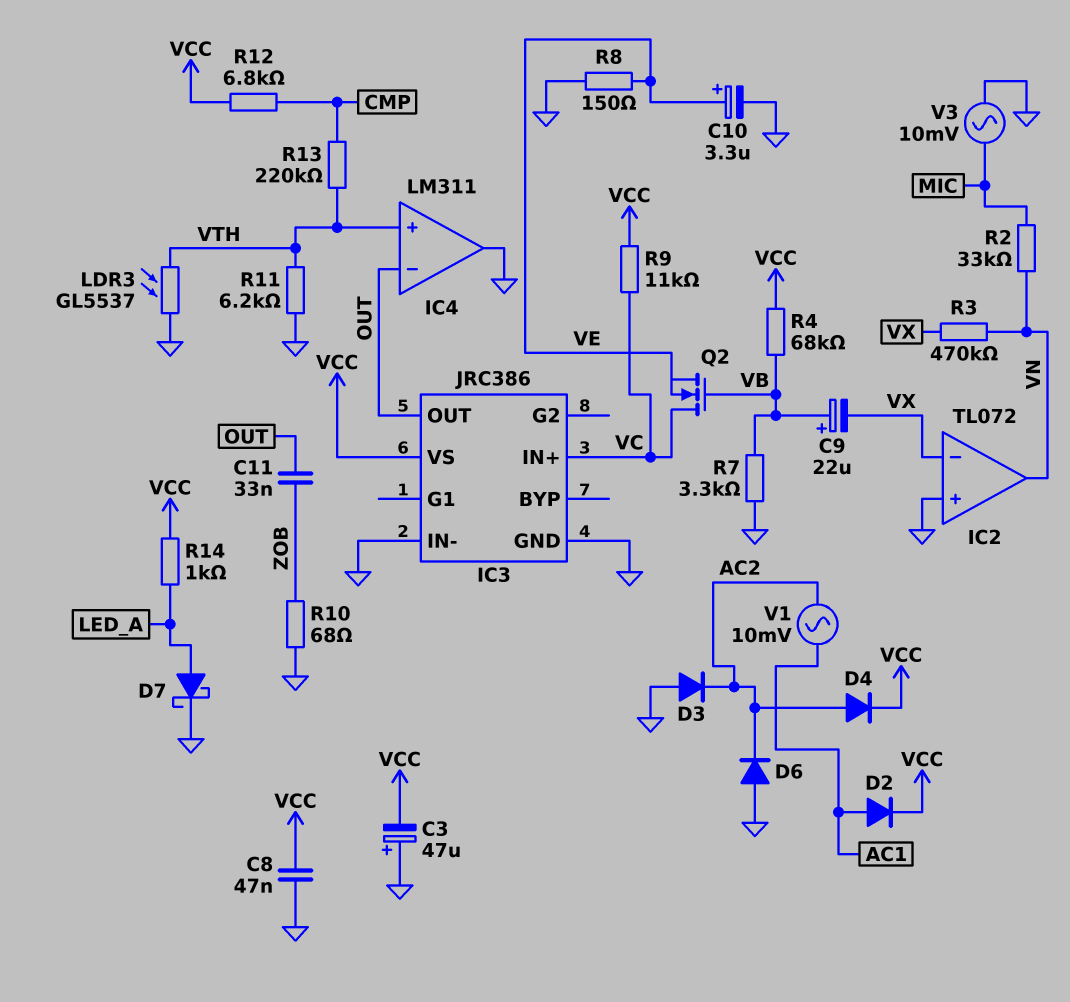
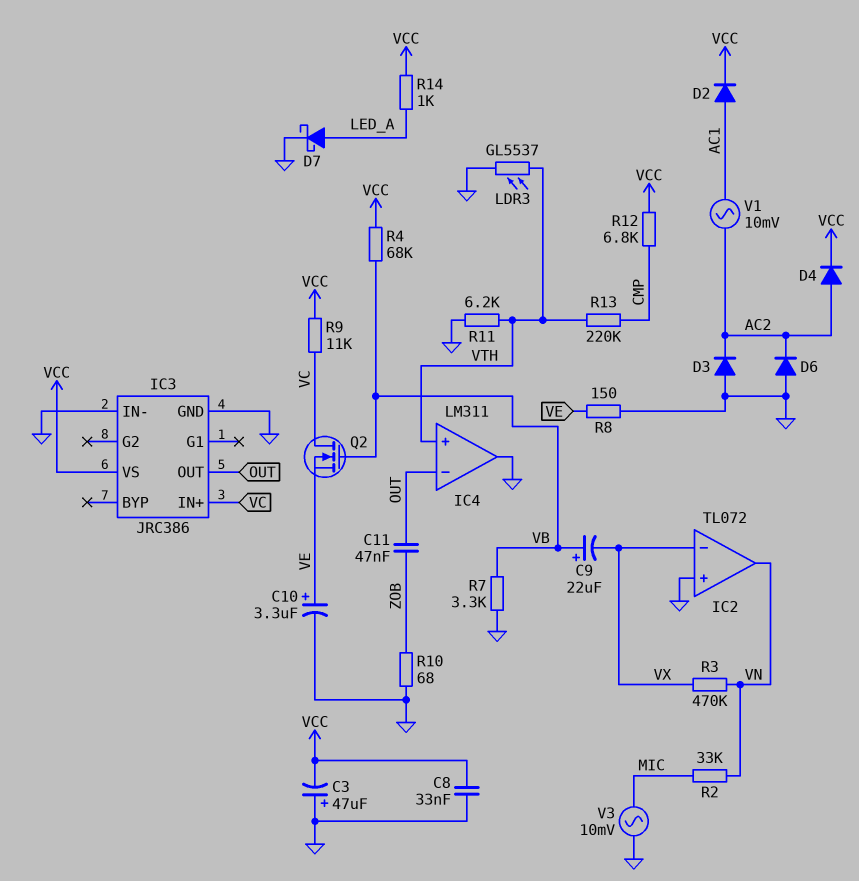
C8: 47nF (GND, VCC) -> 33nF (GND, VCC)
C11: 33nF (OUT, ZOB) -> 47nF (OUT, ZOB)

